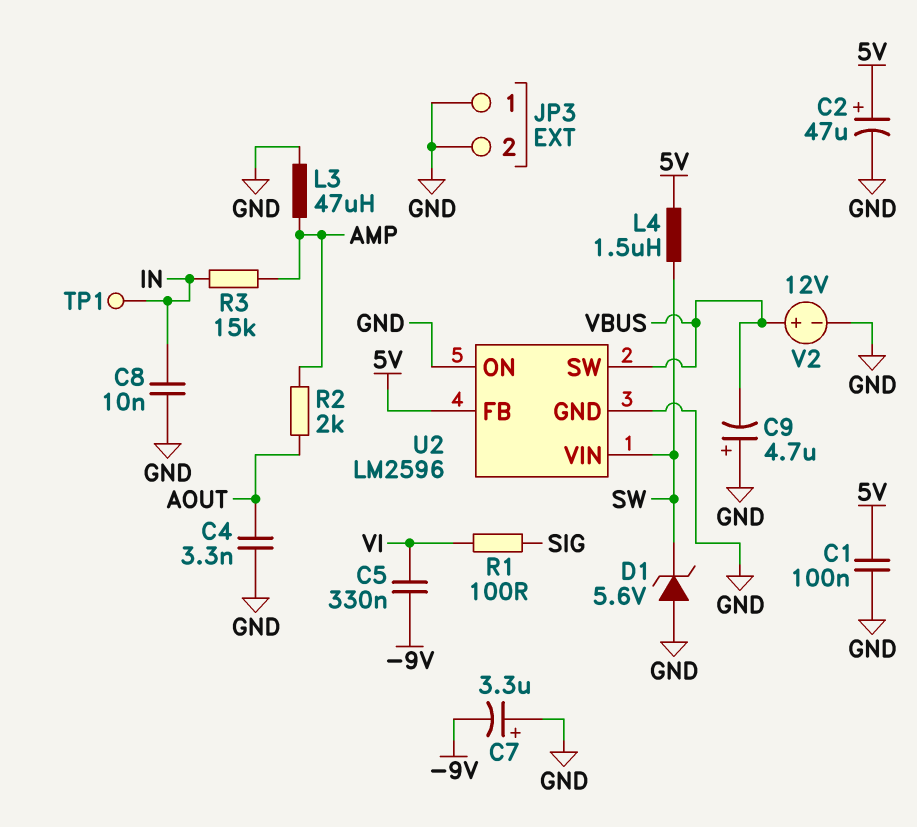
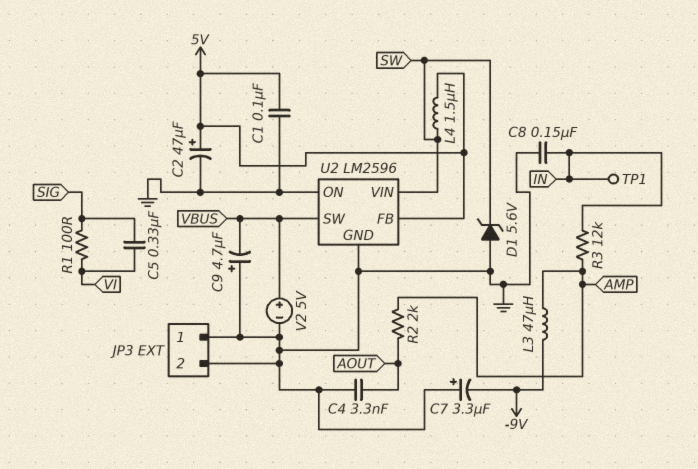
C5: 330nF (-9V, VI) -> 330nF (SIG, VI)
C8: 10nF (GND, IN) -> 150nF (GND, IN)
L3: 47uH (AMP, GND) -> 47uH (-9V, AMP)
R3: 15k (AMP, IN) -> 12k (AMP, IN)
V2: 12V (plus VBUS, minus GND) -> 5V (plus VBUS, minus GND)

